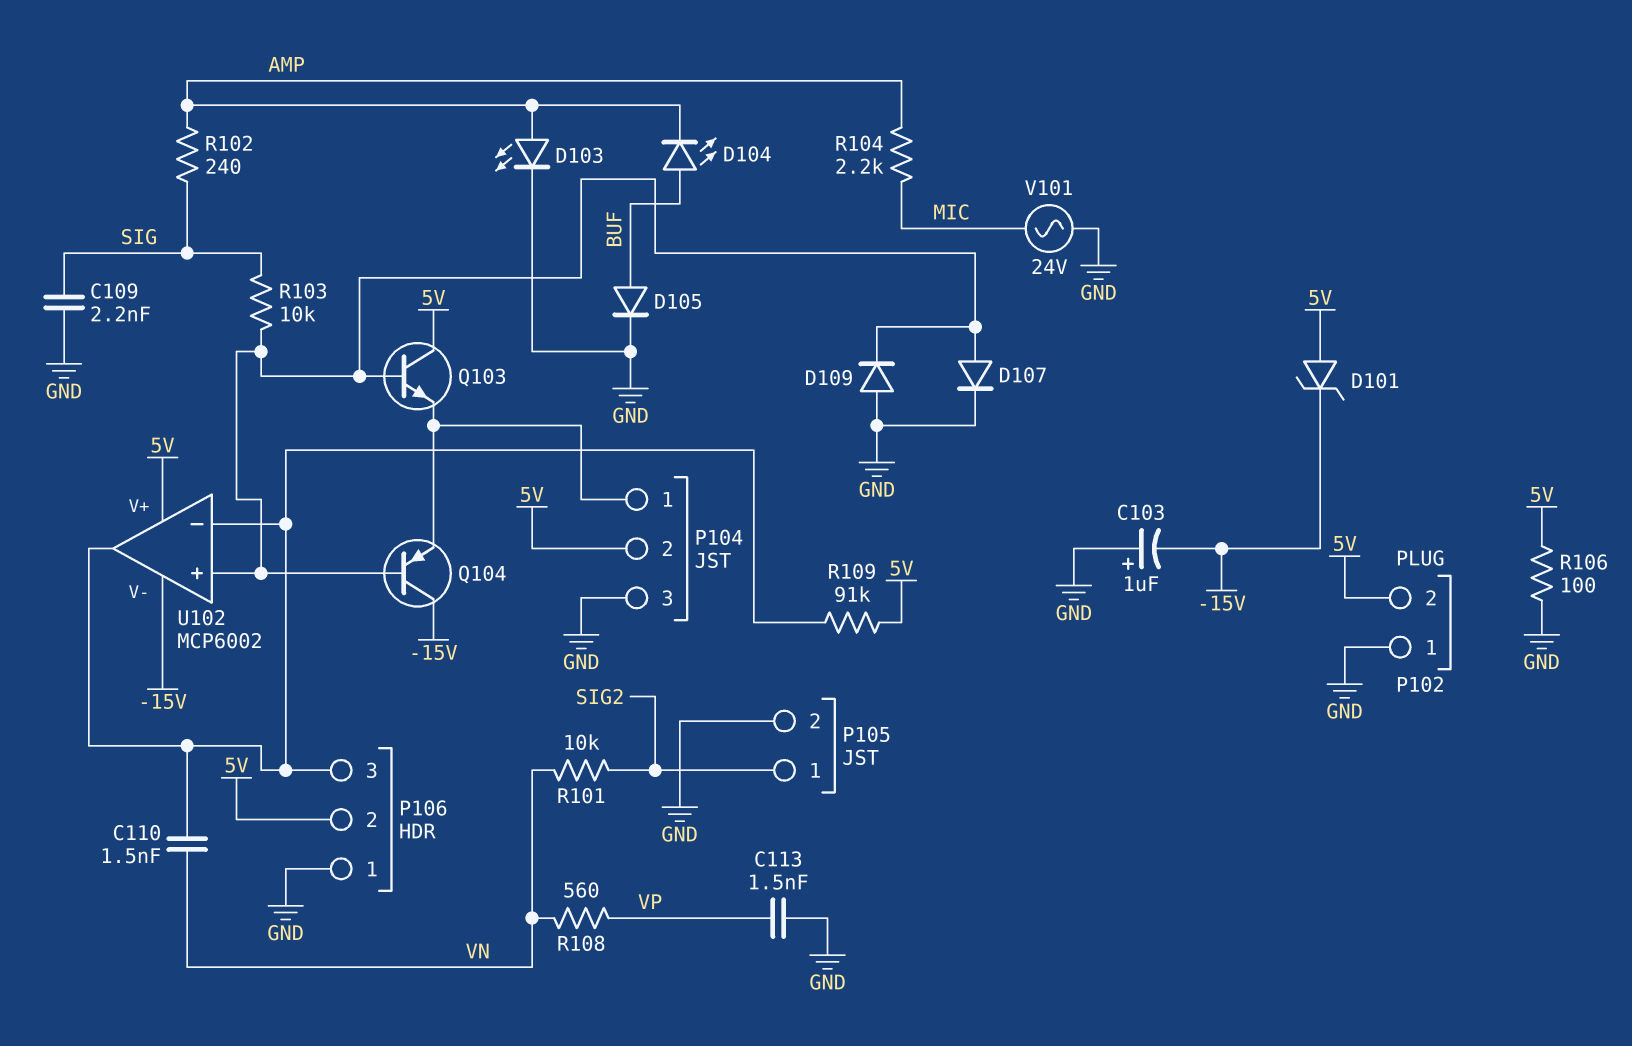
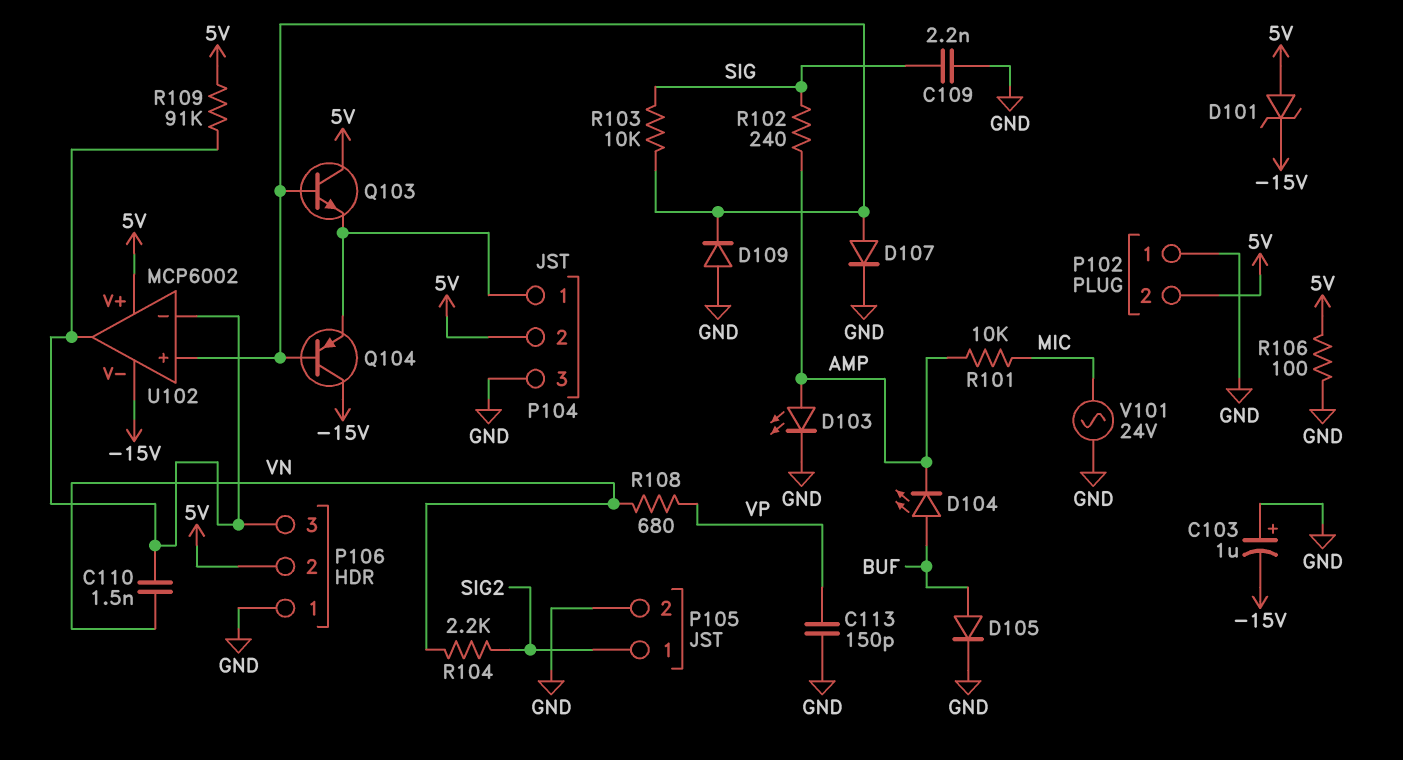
C113: 1.5nF (GND, VP) -> 150pF (GND, VP)
R101: 10k (SIG2, VN) -> 10k (AMP, MIC)
R104: 2.2k (AMP, MIC) -> 2.2k (SIG2, VN)
R108: 560 (VN, VP) -> 680 (VN, VP)

